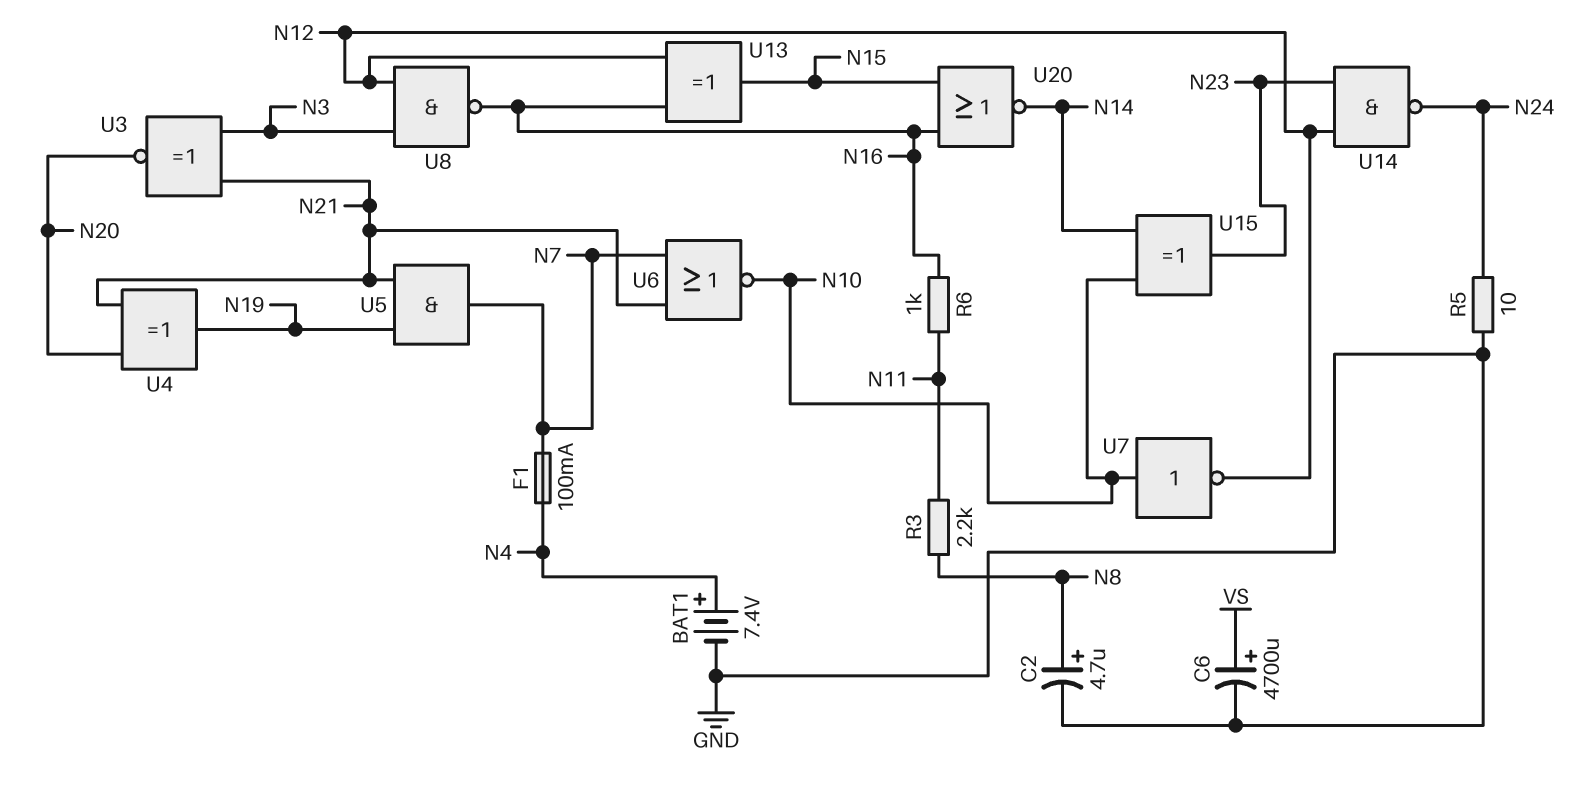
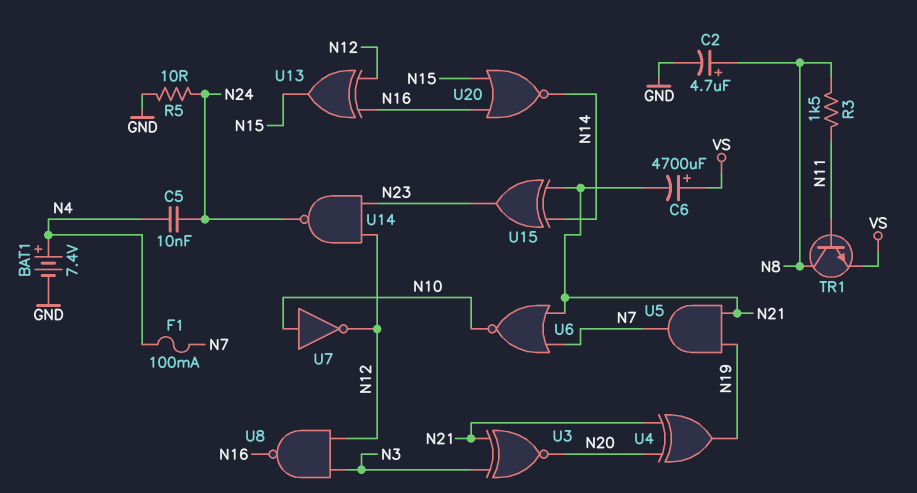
C5: none -> 10nF (N4, N24)
C6: 4700uF (plus VS, minus GND) -> 4700uF (plus VS, minus N21)
R3: 2.2k (N8, N11) -> 1.5k (N8, N11)
R6: 1k (N11, N16) -> none
TR1: none -> NPN (B N11, C N8, E VS)
U15: XOR (in N10, in N14, out N23) -> XOR (in N14, in N21, out N23)

